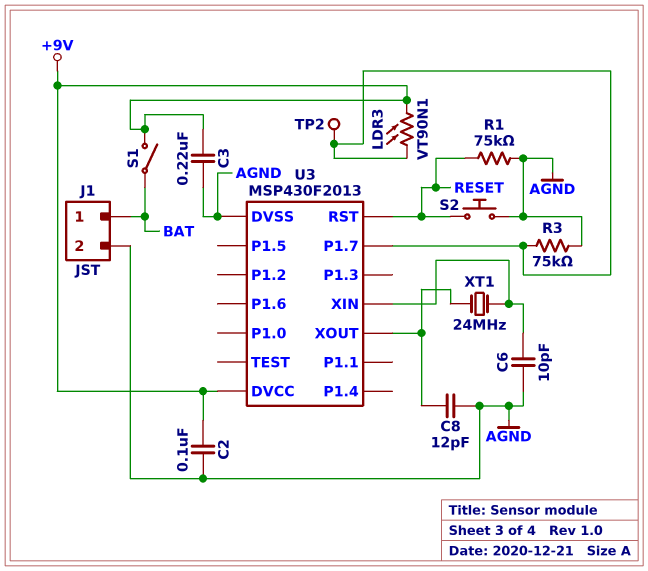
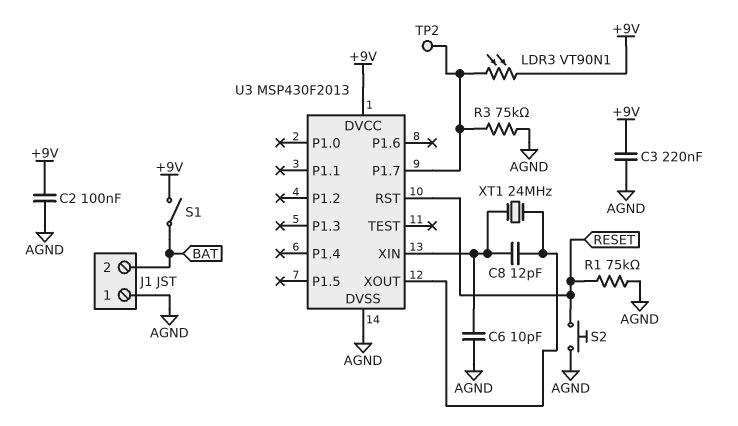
C8: 12pF (AGND, U3/XOUT) -> 12pF (U3/XIN, U3/XOUT)
J1 pin 1: BAT -> AGND
J1 pin 2: AGND -> BAT

